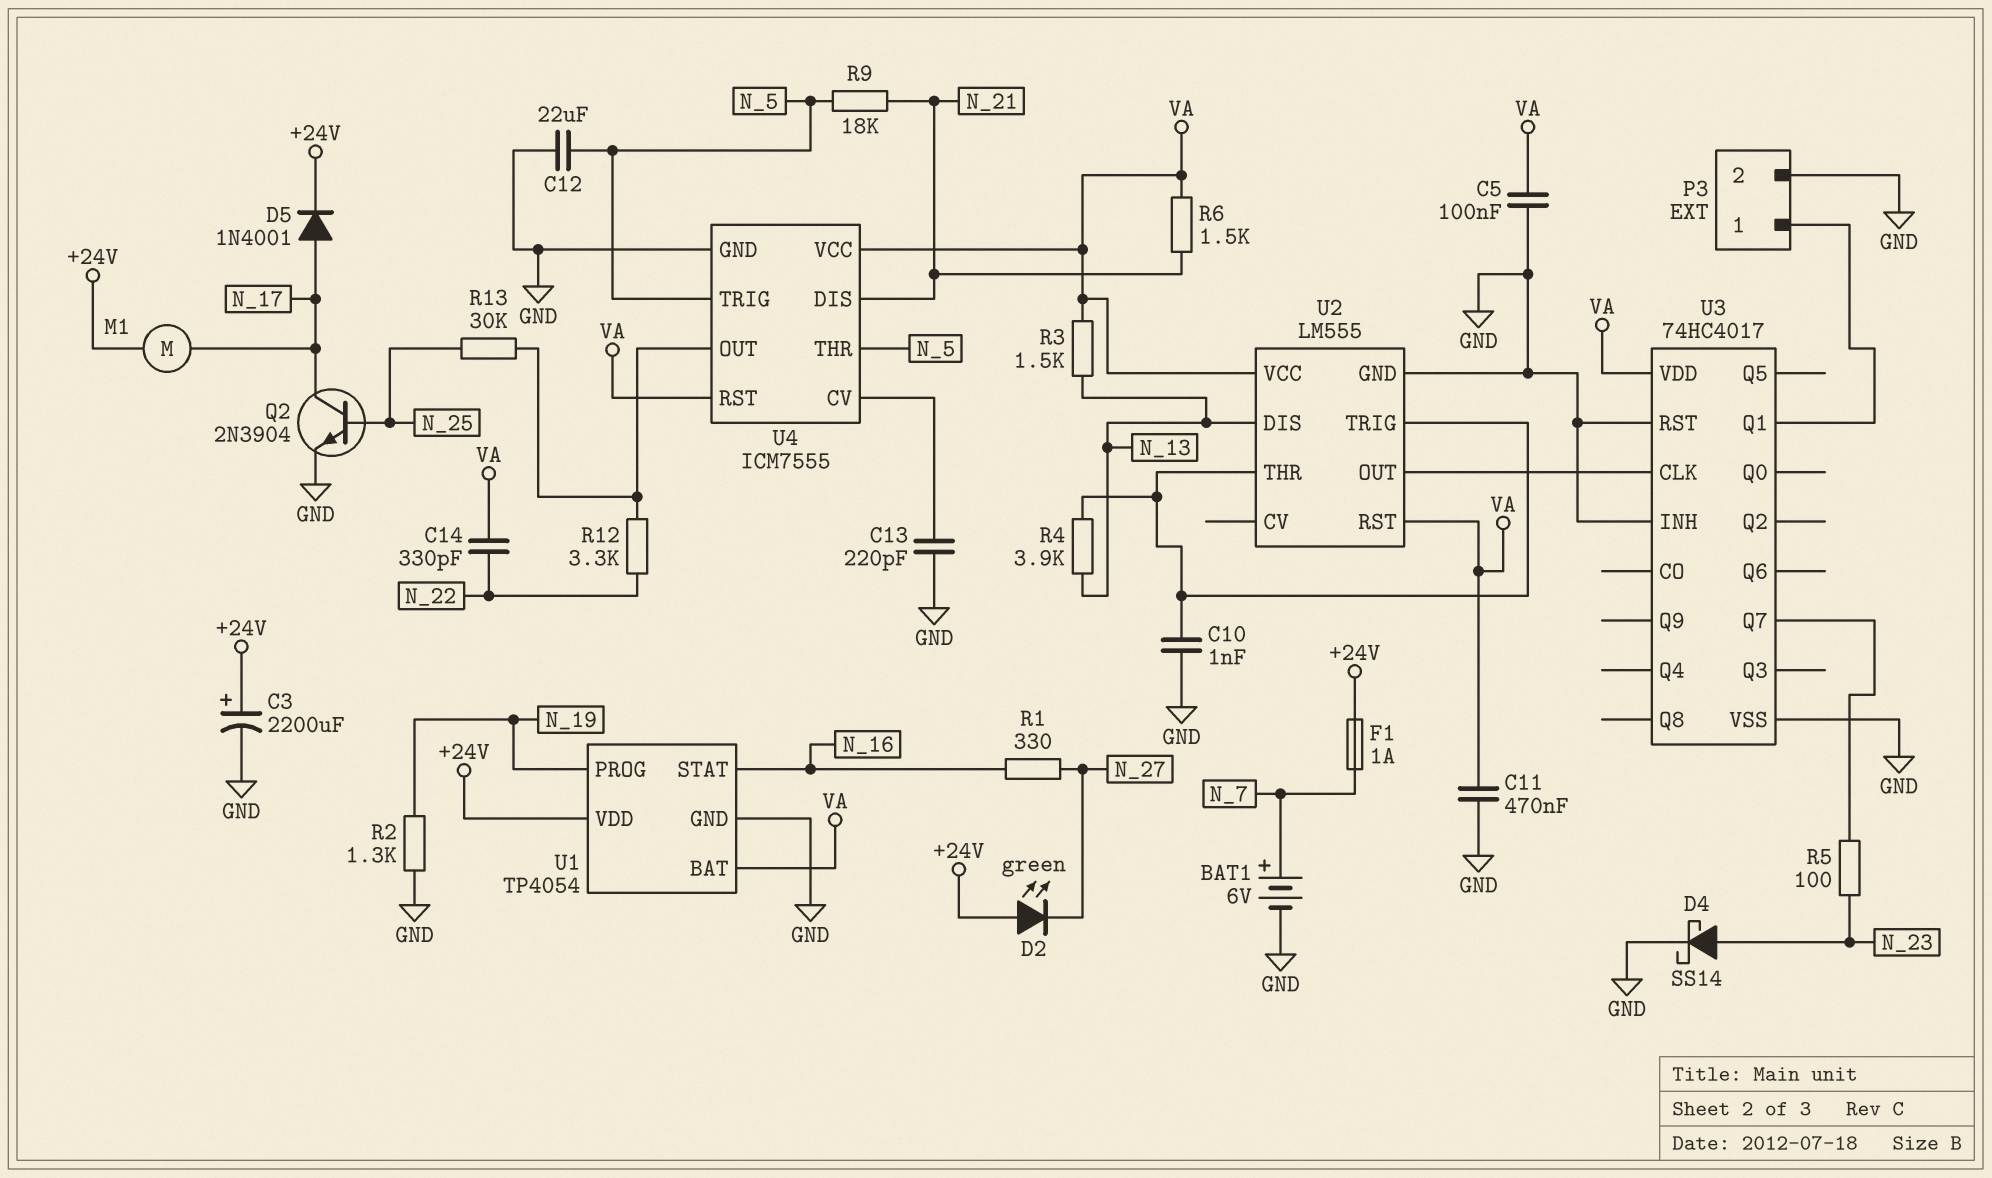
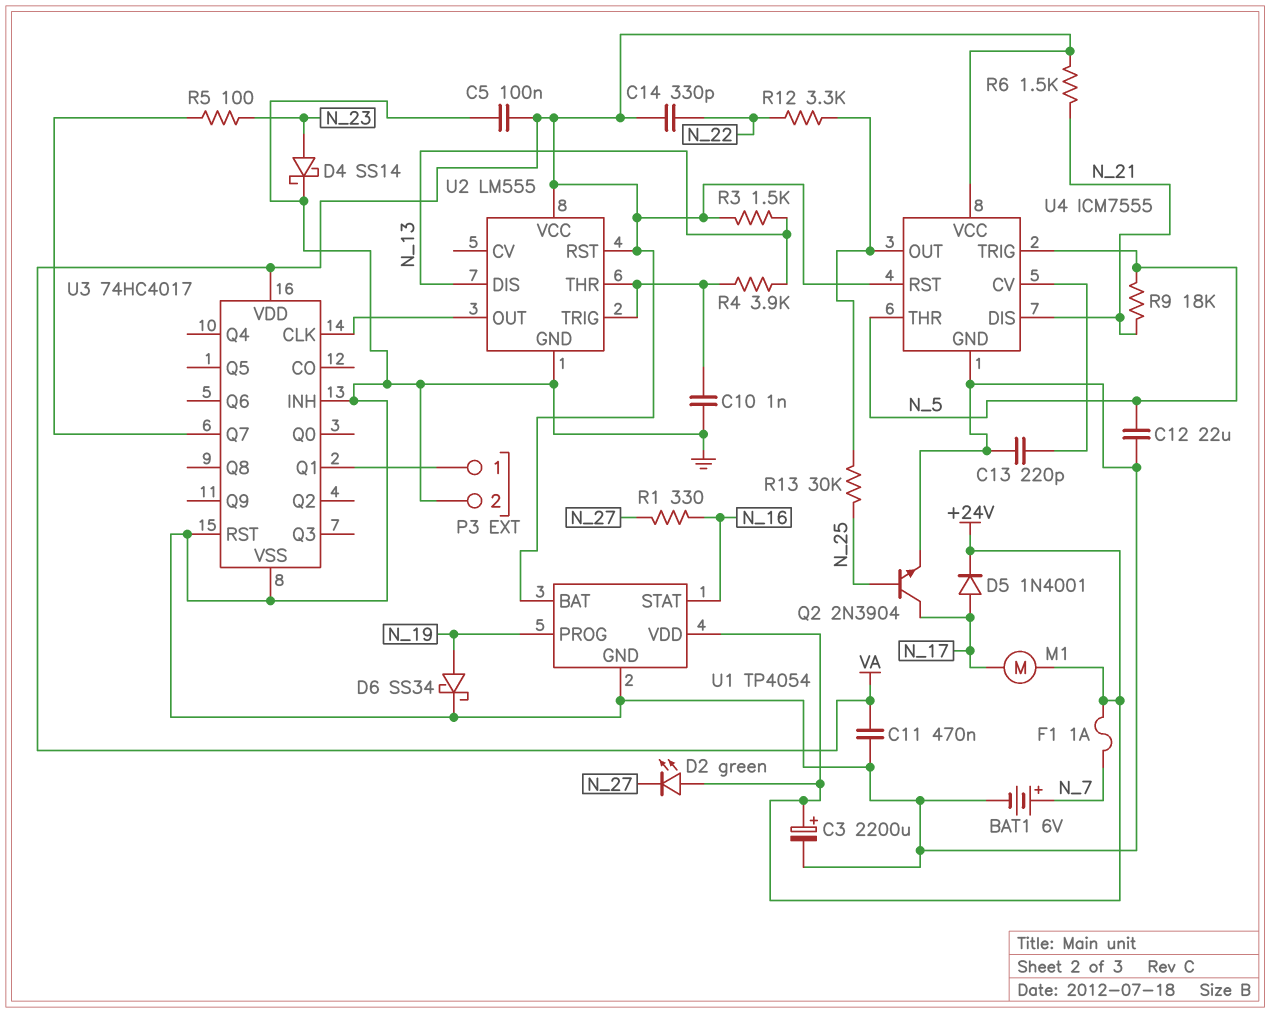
D6: none -> schottky SS34 (A N_19, K GND)
R2: 1.3k (GND, N_19) -> none

